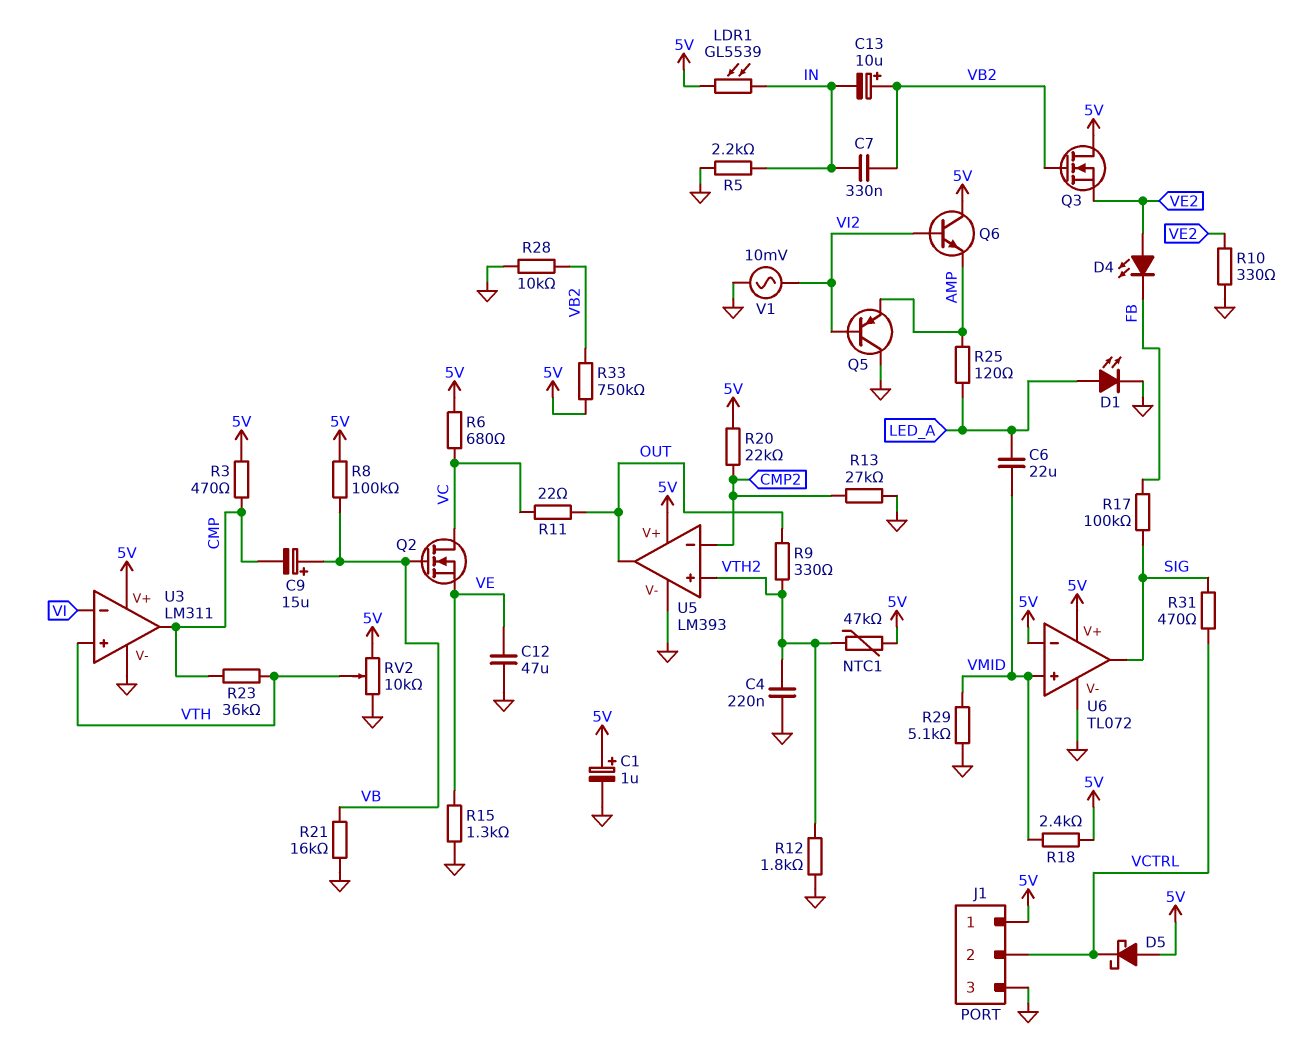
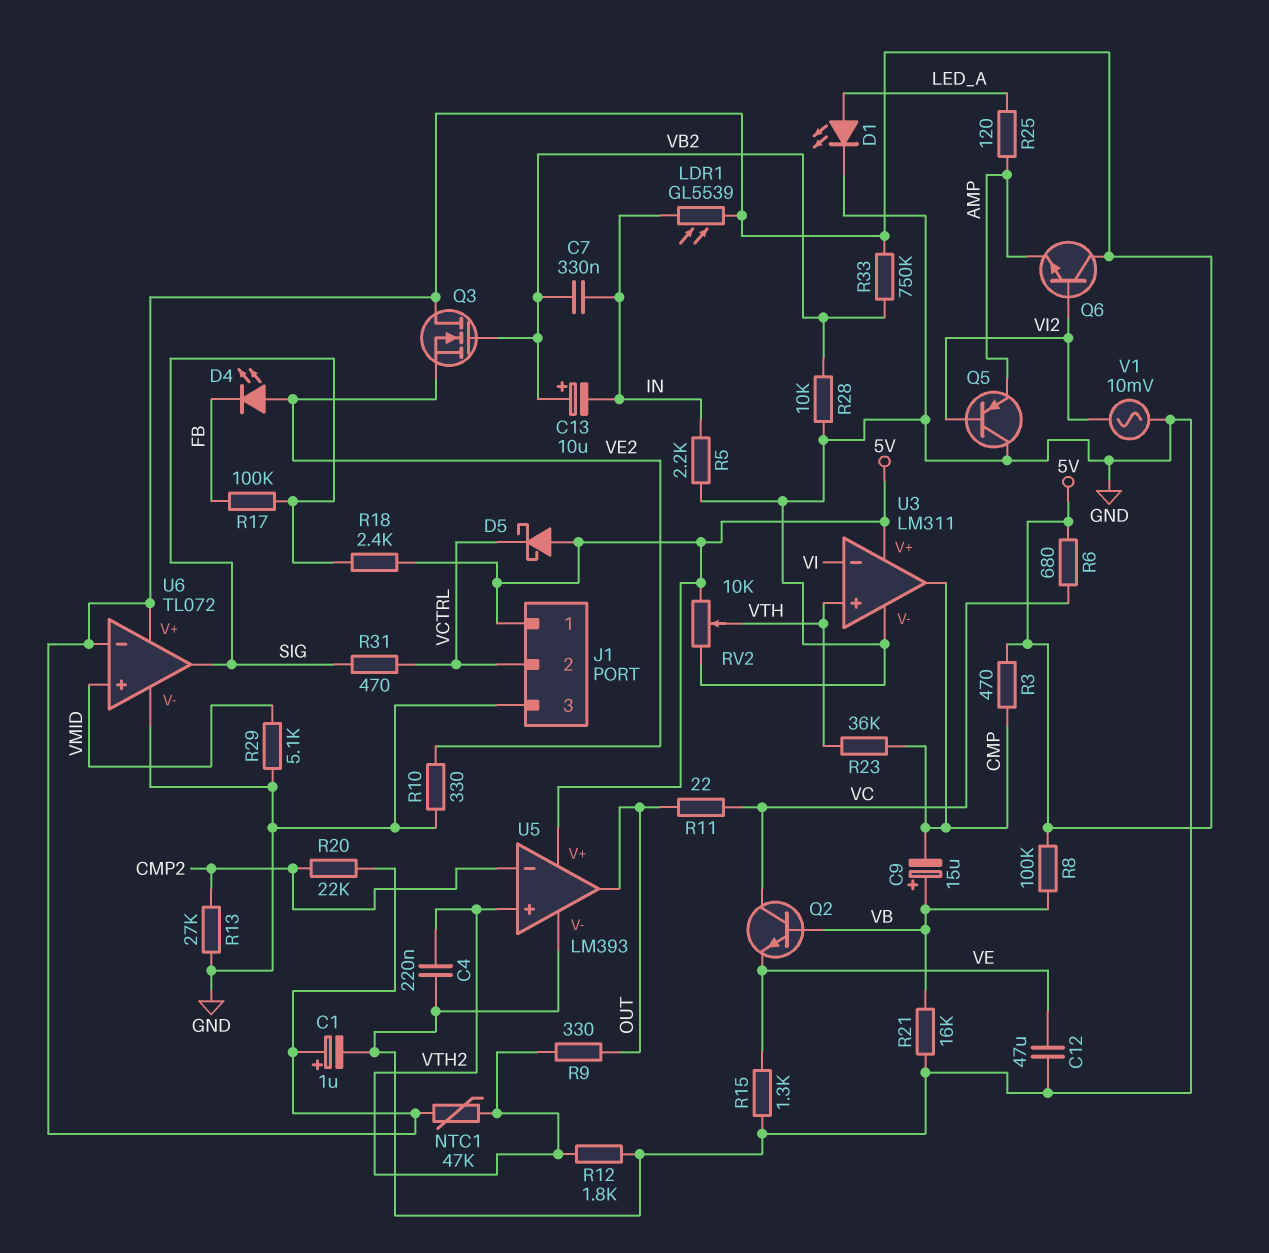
C6: 22uF (LED_A, VMID) -> none
Q2: NMOS (G VB, D VC, S VE) -> NPN (B VB, C VC, E VE)
R18: 2.4k (5V, VMID) -> 2.4k (5V, SIG)

